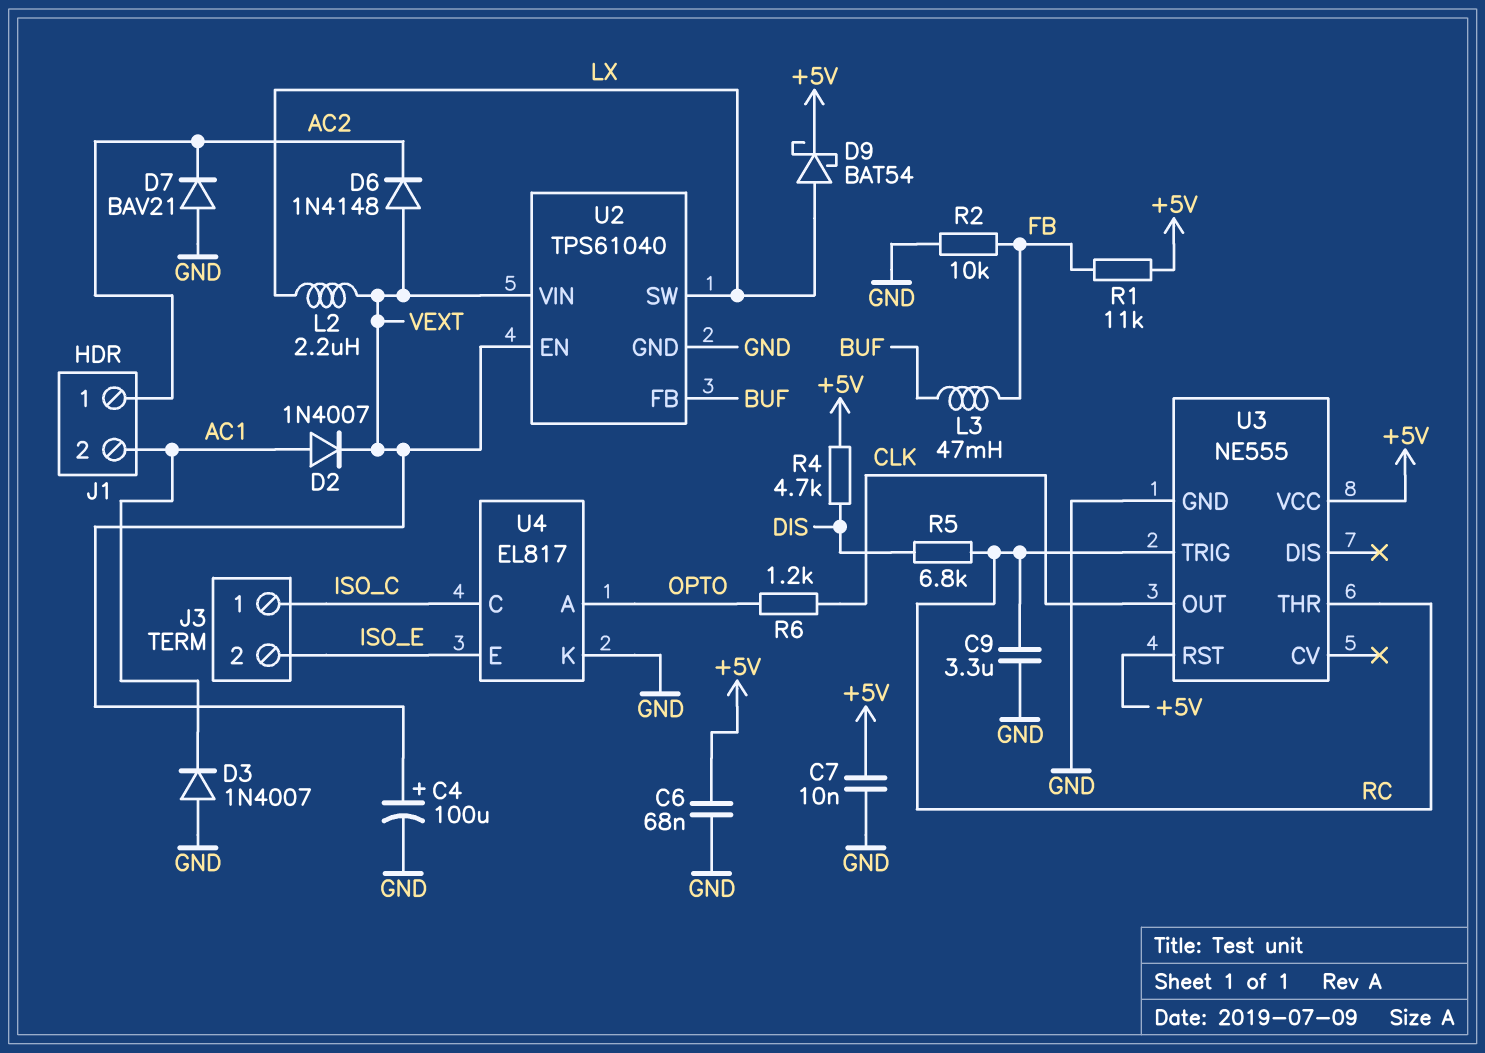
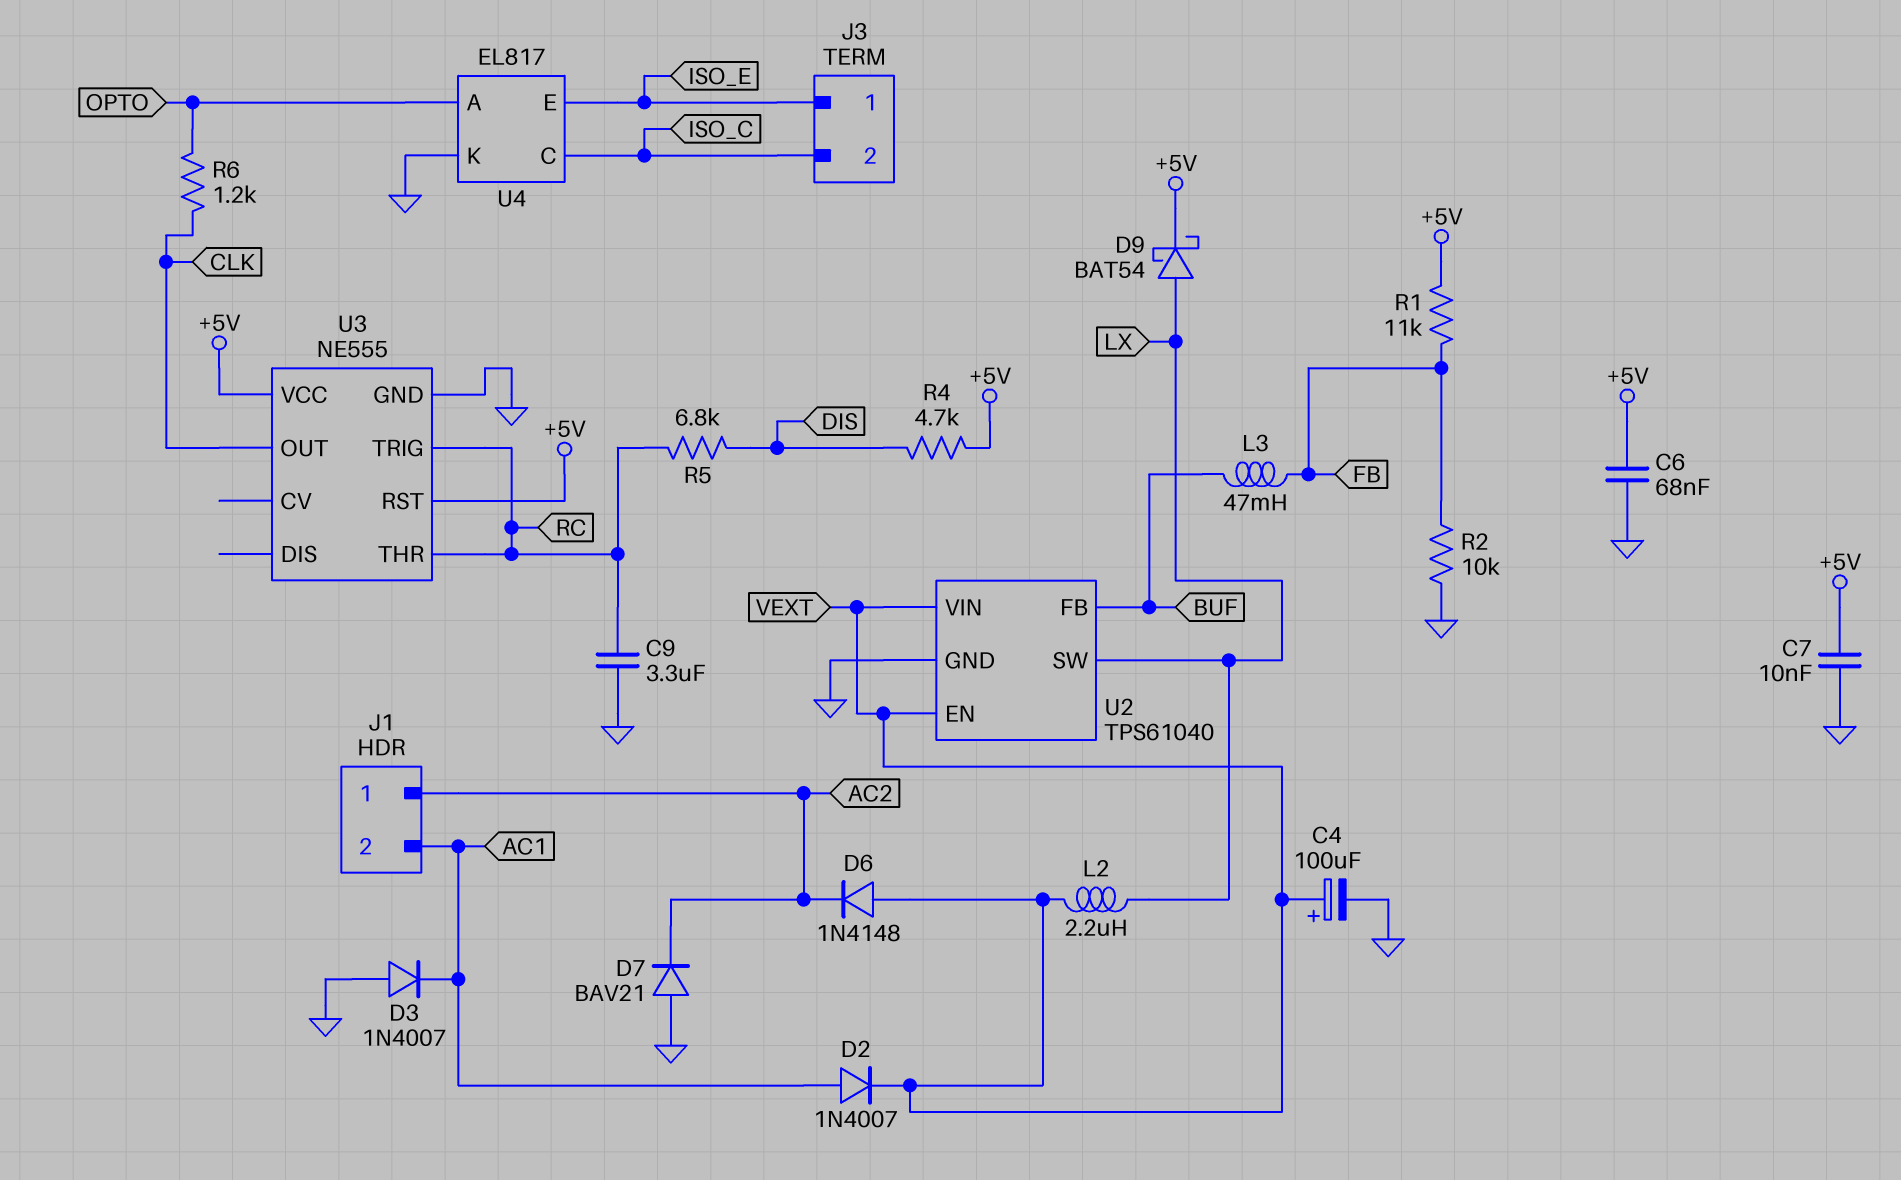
J3 pin 1: ISO_C -> ISO_E
J3 pin 2: ISO_E -> ISO_C

